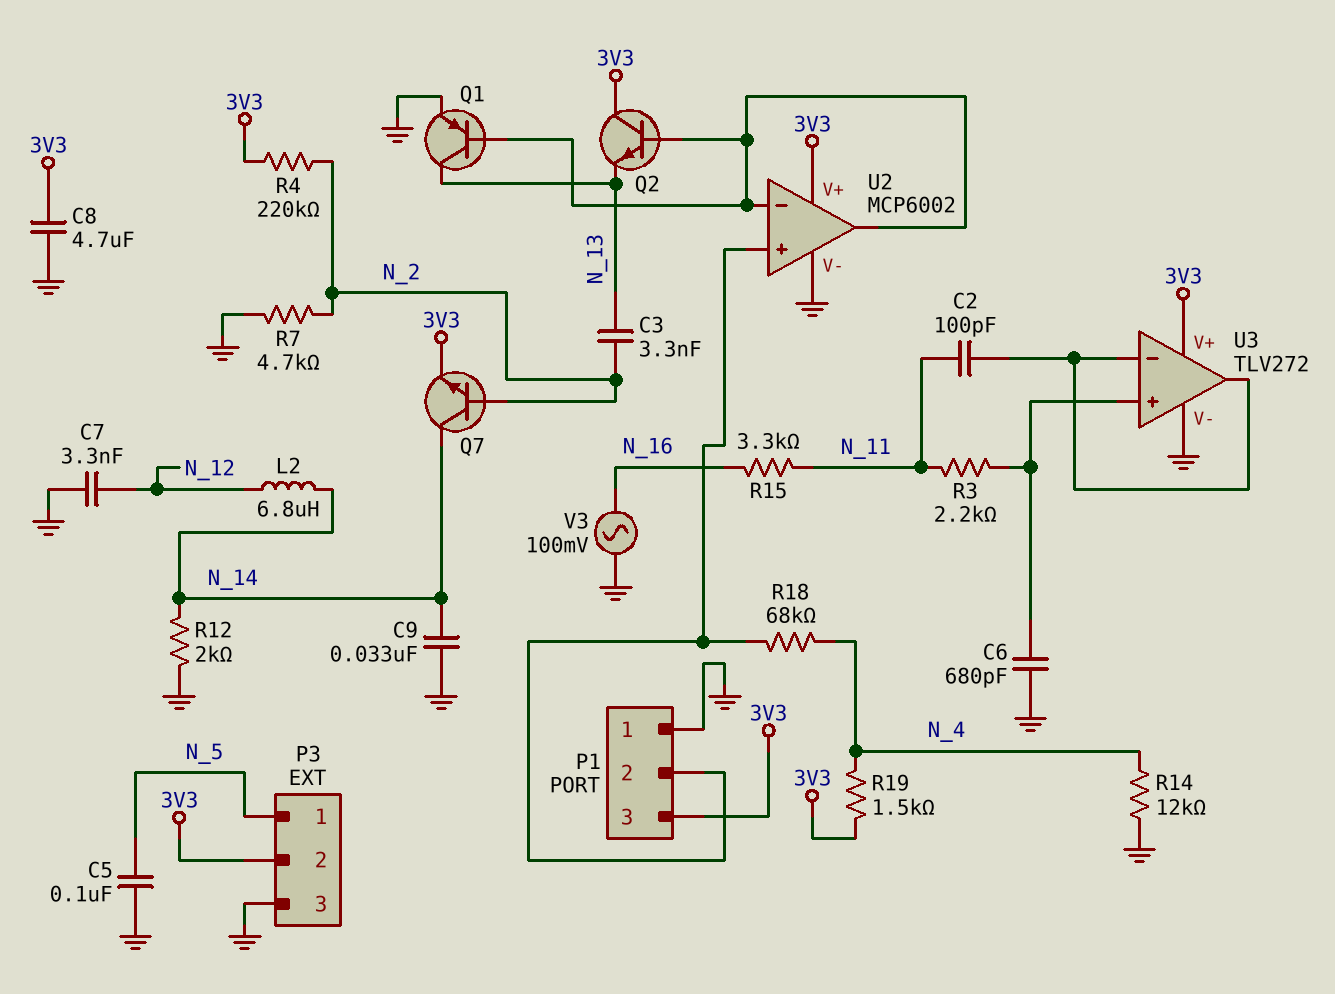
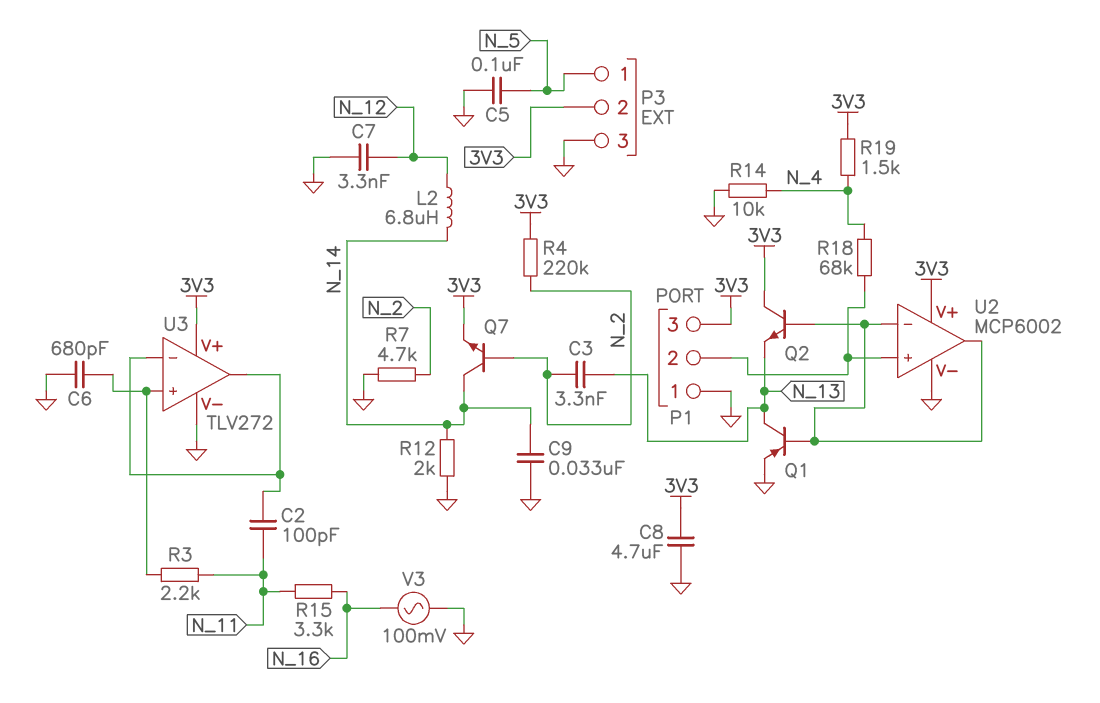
R14: 12k (GND, N_4) -> 10k (GND, N_4)

